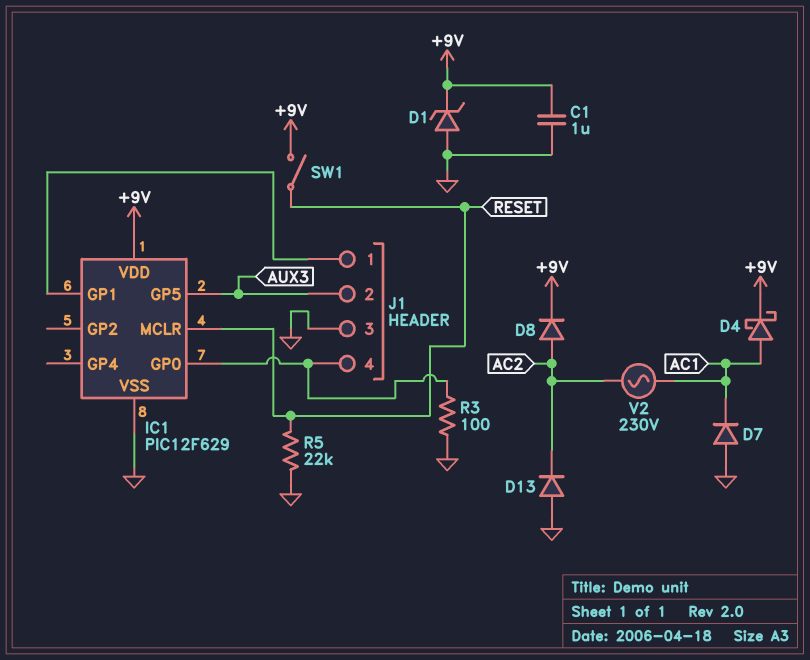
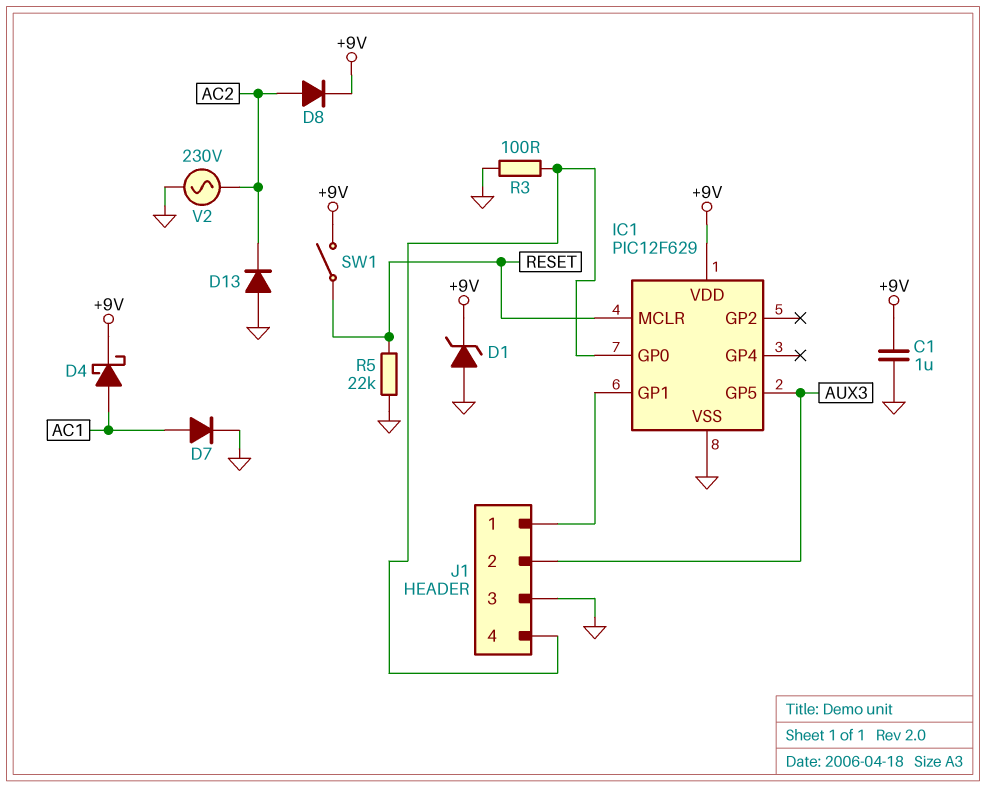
D7: diode (A GND, K AC1) -> diode (A AC1, K GND)
V2: AC 230V (AC1, AC2) -> AC 230V (AC2, GND)

